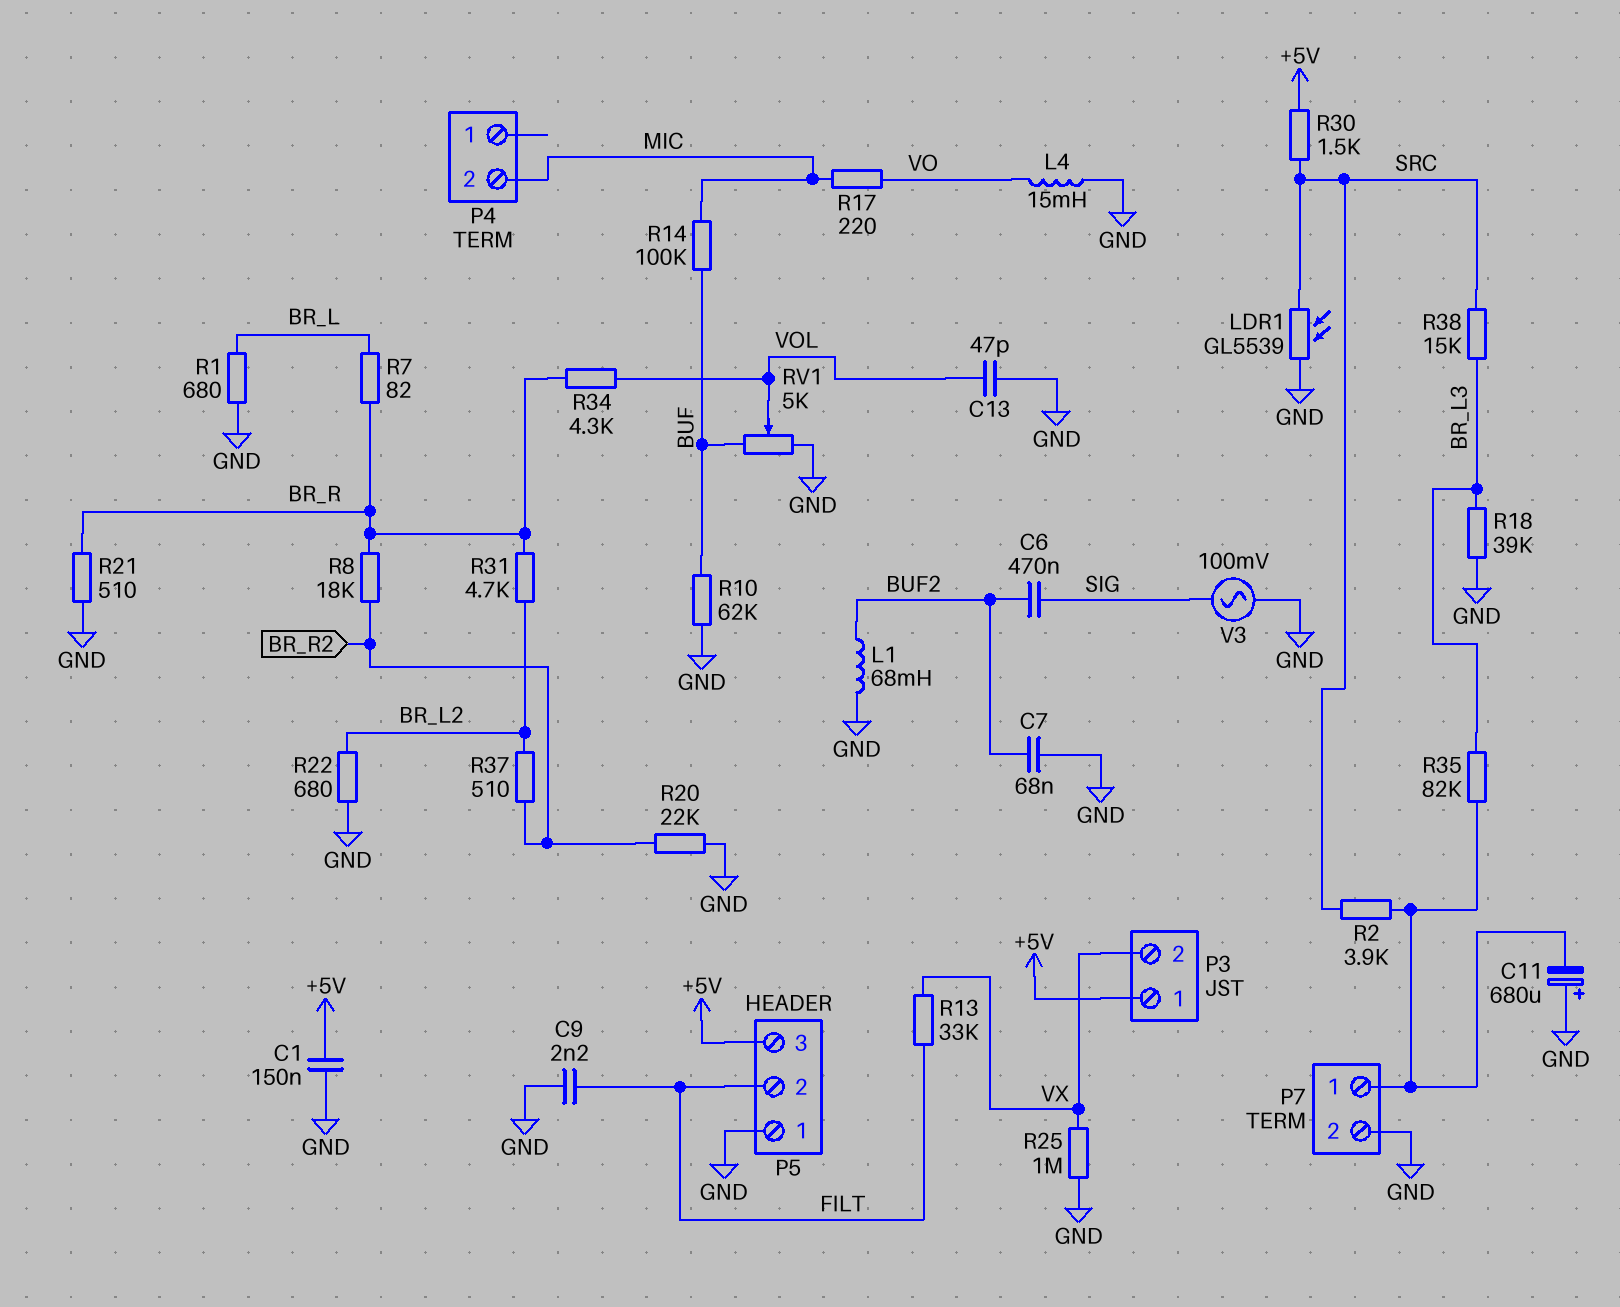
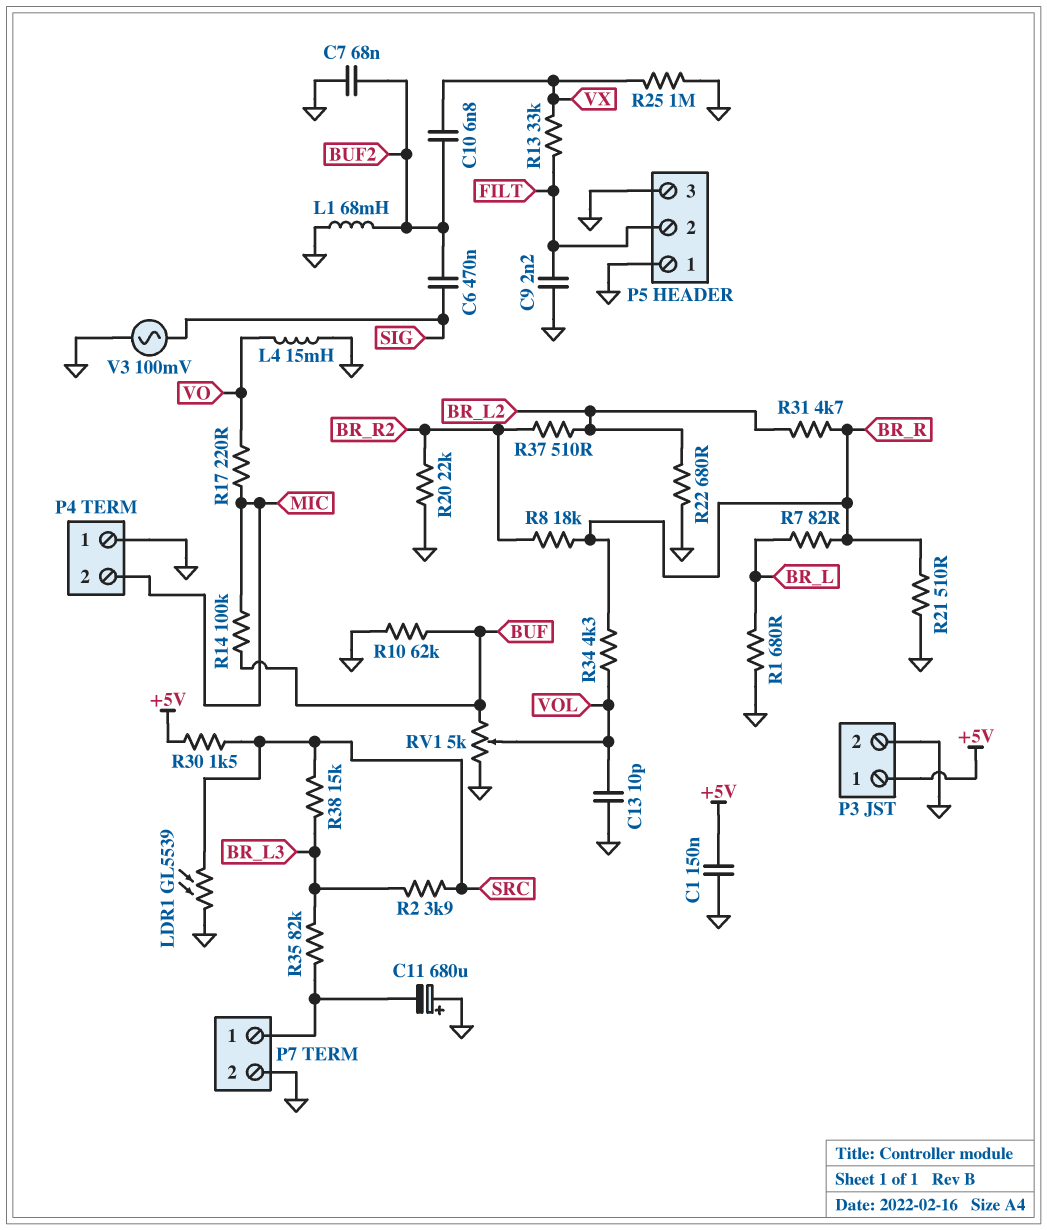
C10: none -> 6.8nF (BUF2, VX)
C13: 47pF (GND, VOL) -> 10pF (GND, VOL)
P3 pin 2: VX -> GND
P4 pin 1: none -> GND
P5 pin 3: +5V -> GND
R2: 3.9k (P7/1, SRC) -> 3.9k (BR_L3, SRC)
R18: 39k (BR_L3, GND) -> none

